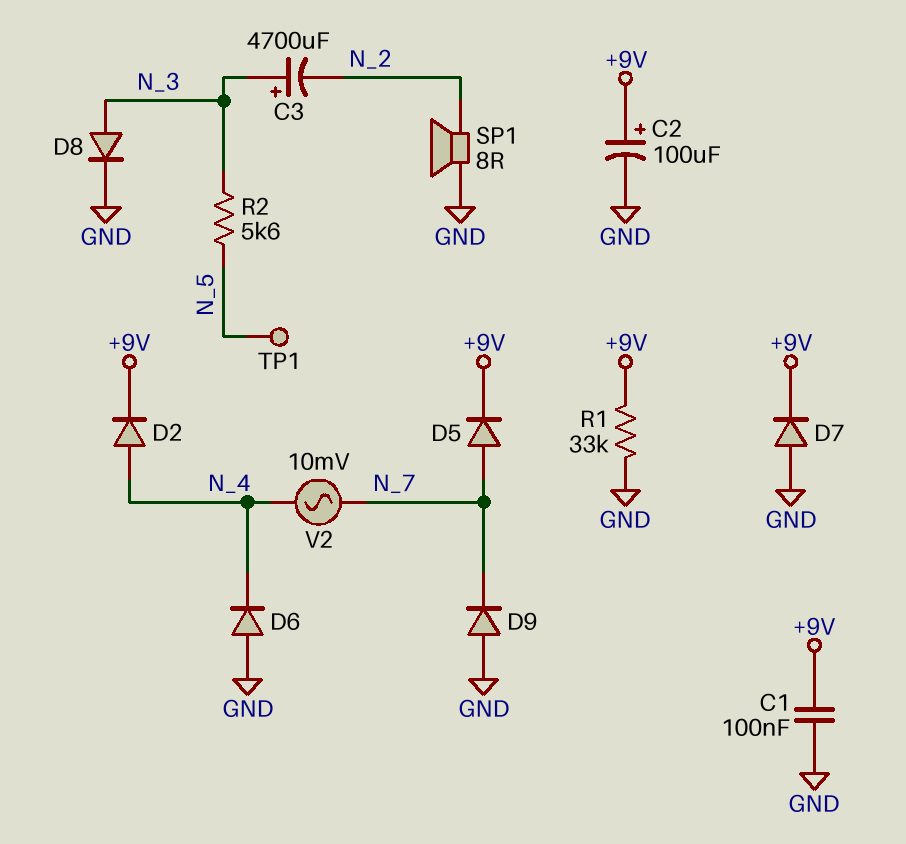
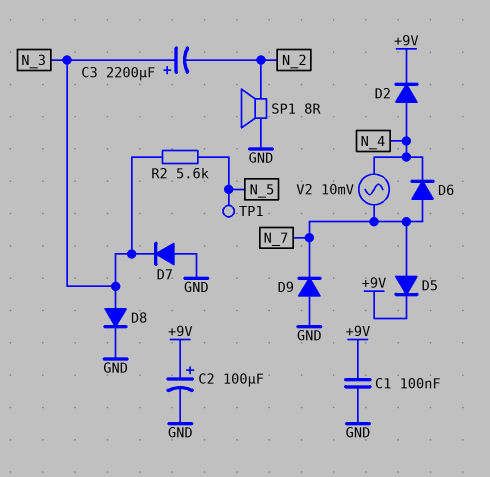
C3: 4700uF (plus N_3, minus N_2) -> 2200uF (plus N_3, minus N_2)
D6: diode (A GND, K N_4) -> diode (A N_7, K N_4)
D7: diode (A GND, K +9V) -> diode (A GND, K N_3)
R1: 33k (+9V, GND) -> none

